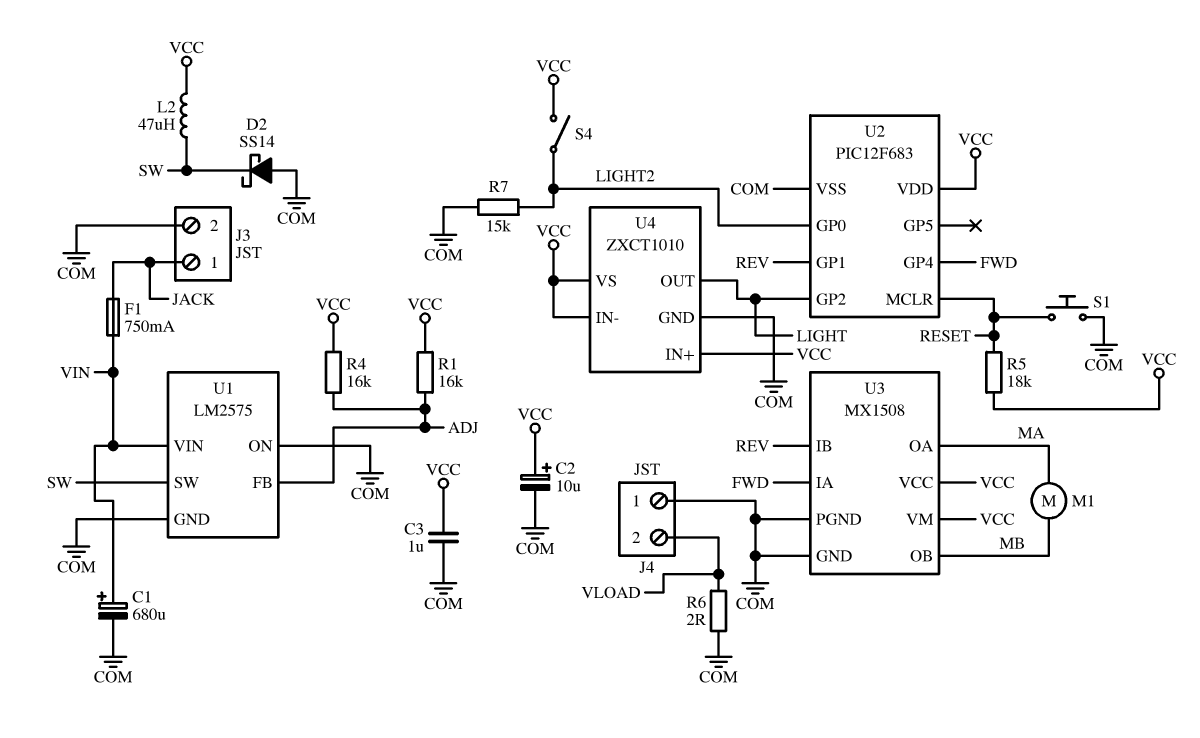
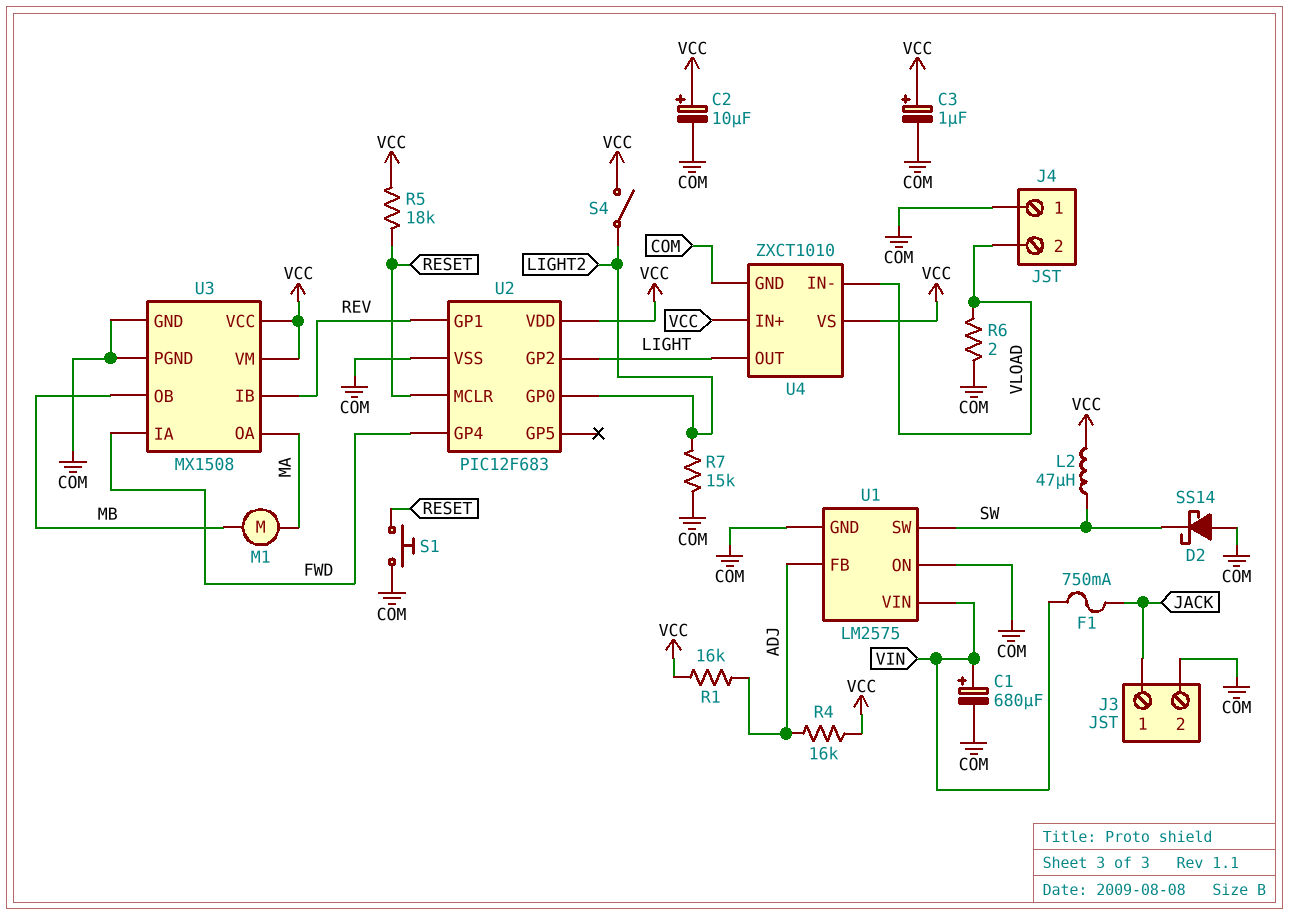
C3: 1uF (COM, VCC) -> 1uF (plus VCC, minus COM)
U4 pin IN-: VCC -> VLOAD

